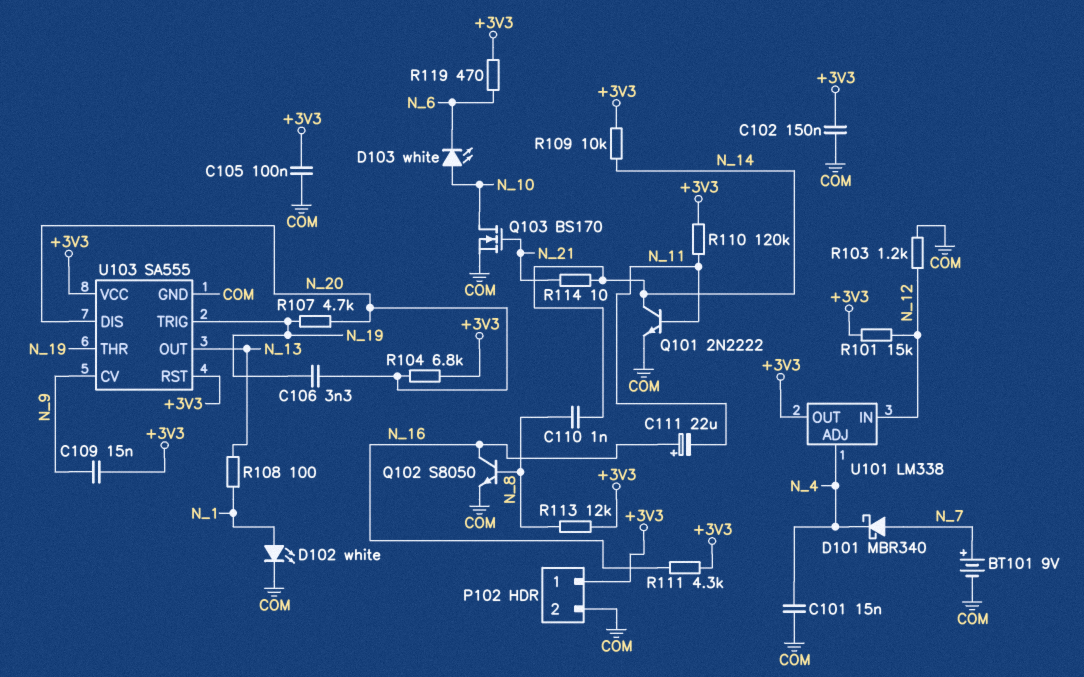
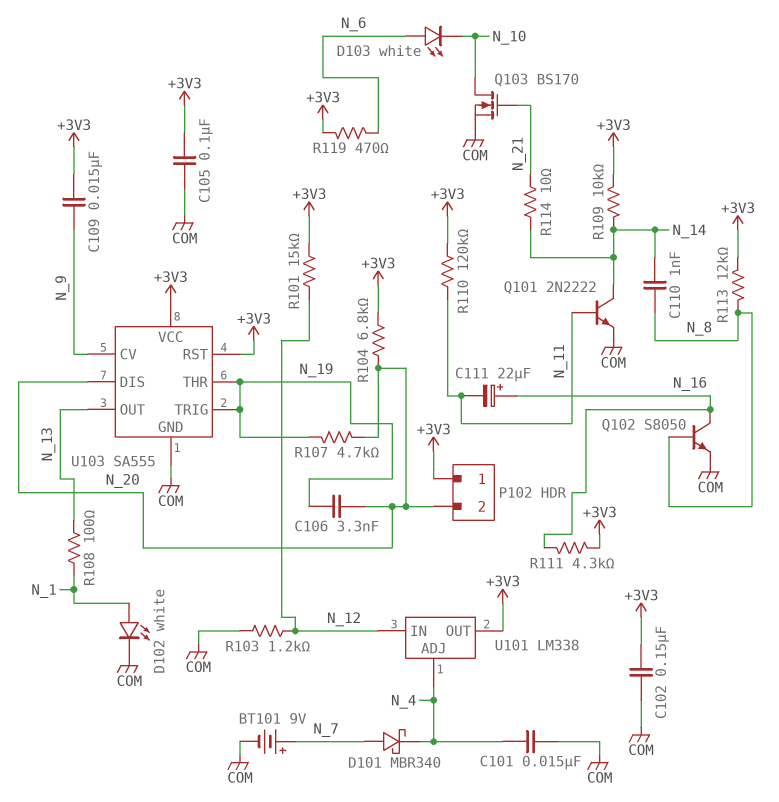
D103: LED white (A N_10, K N_6) -> LED white (A N_6, K N_10)
P102 pin 2: COM -> N_20

